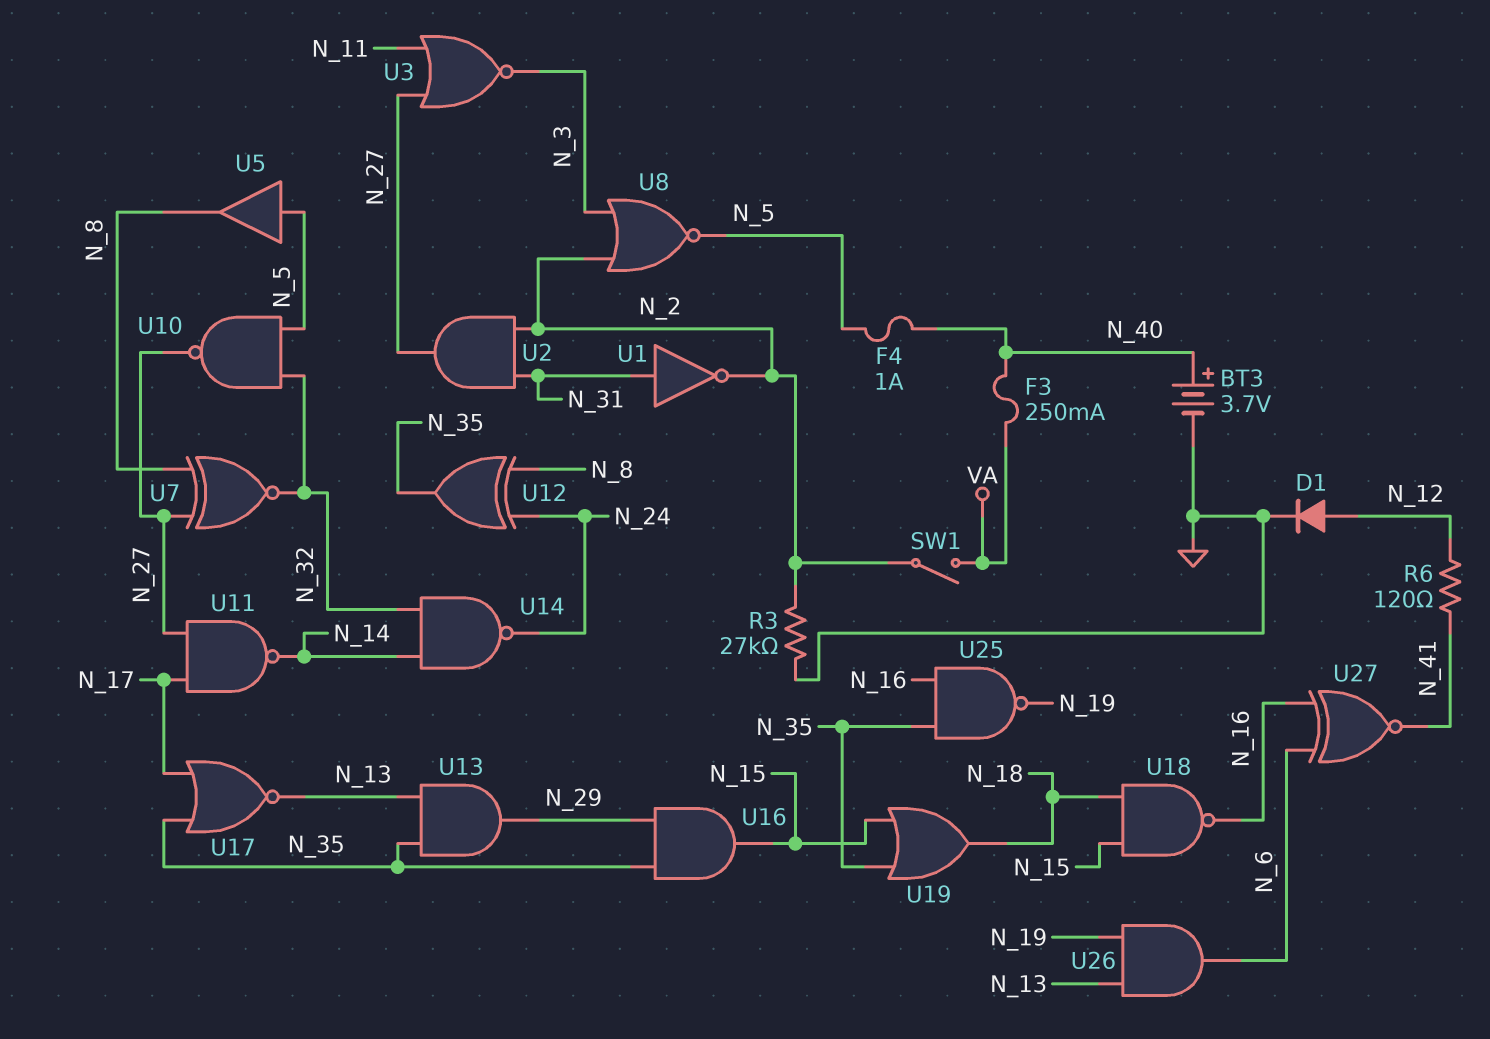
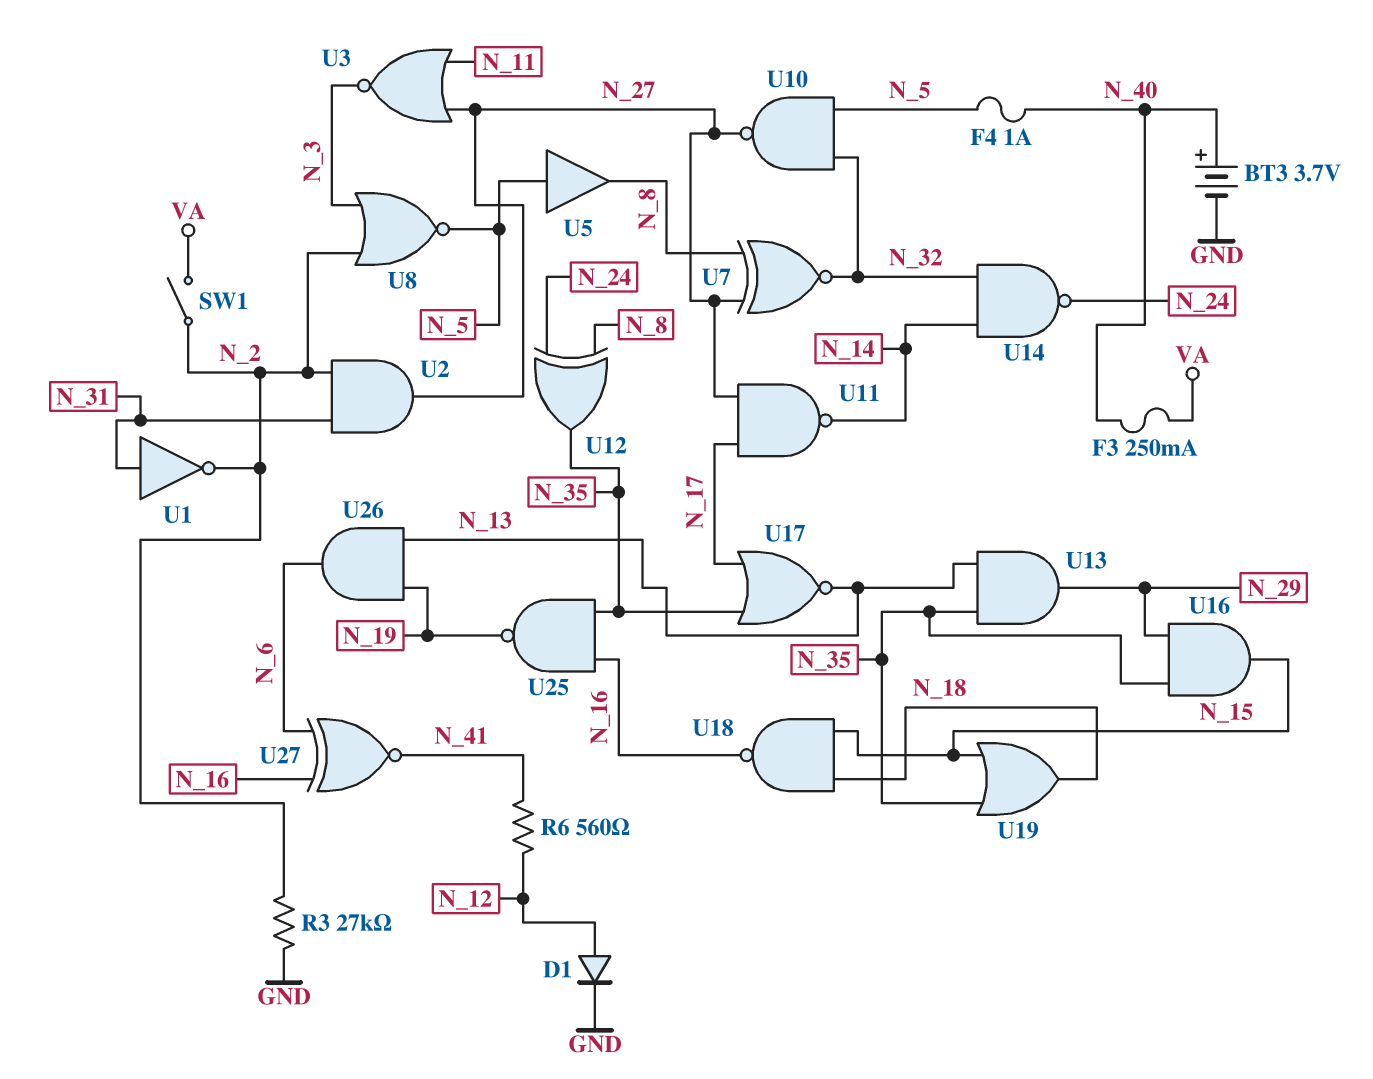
R6: 120 (N_12, N_41) -> 560 (N_12, N_41)

